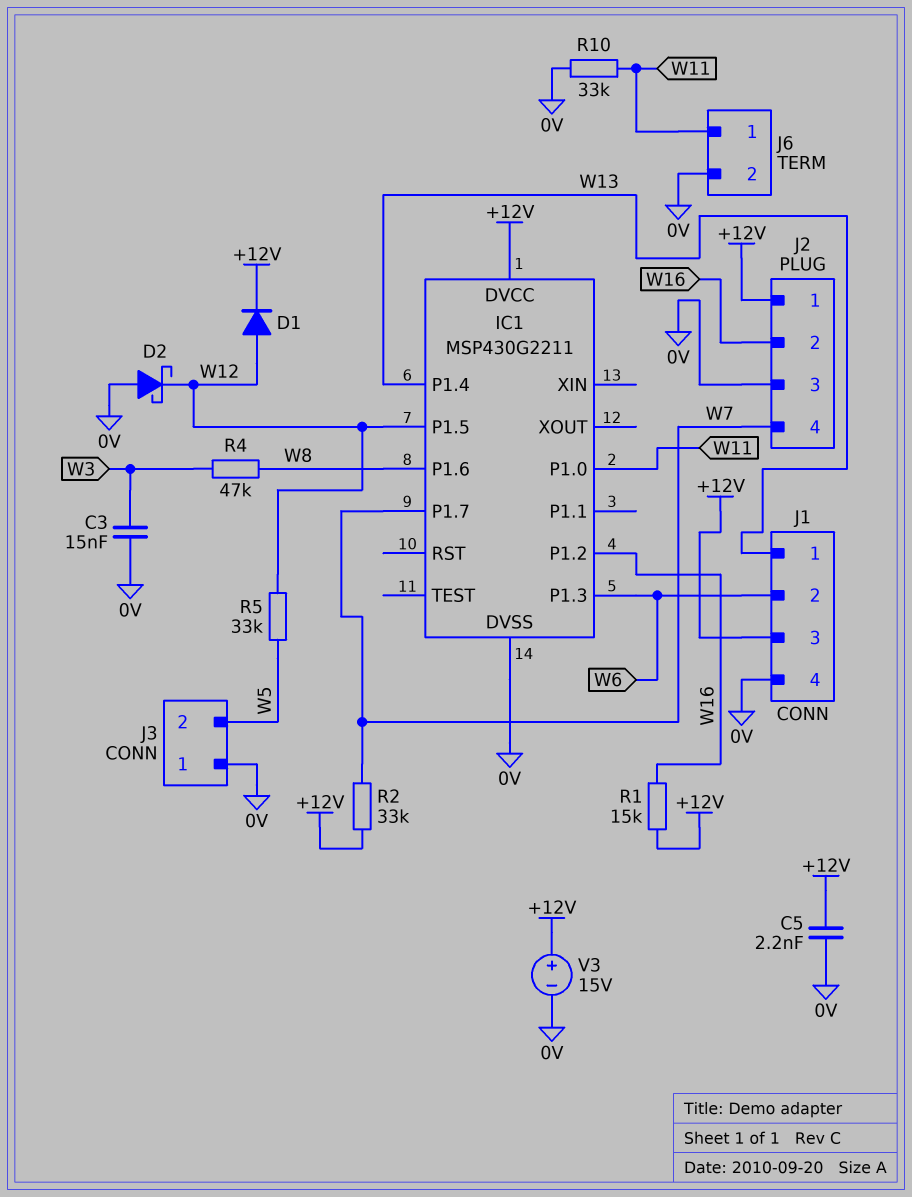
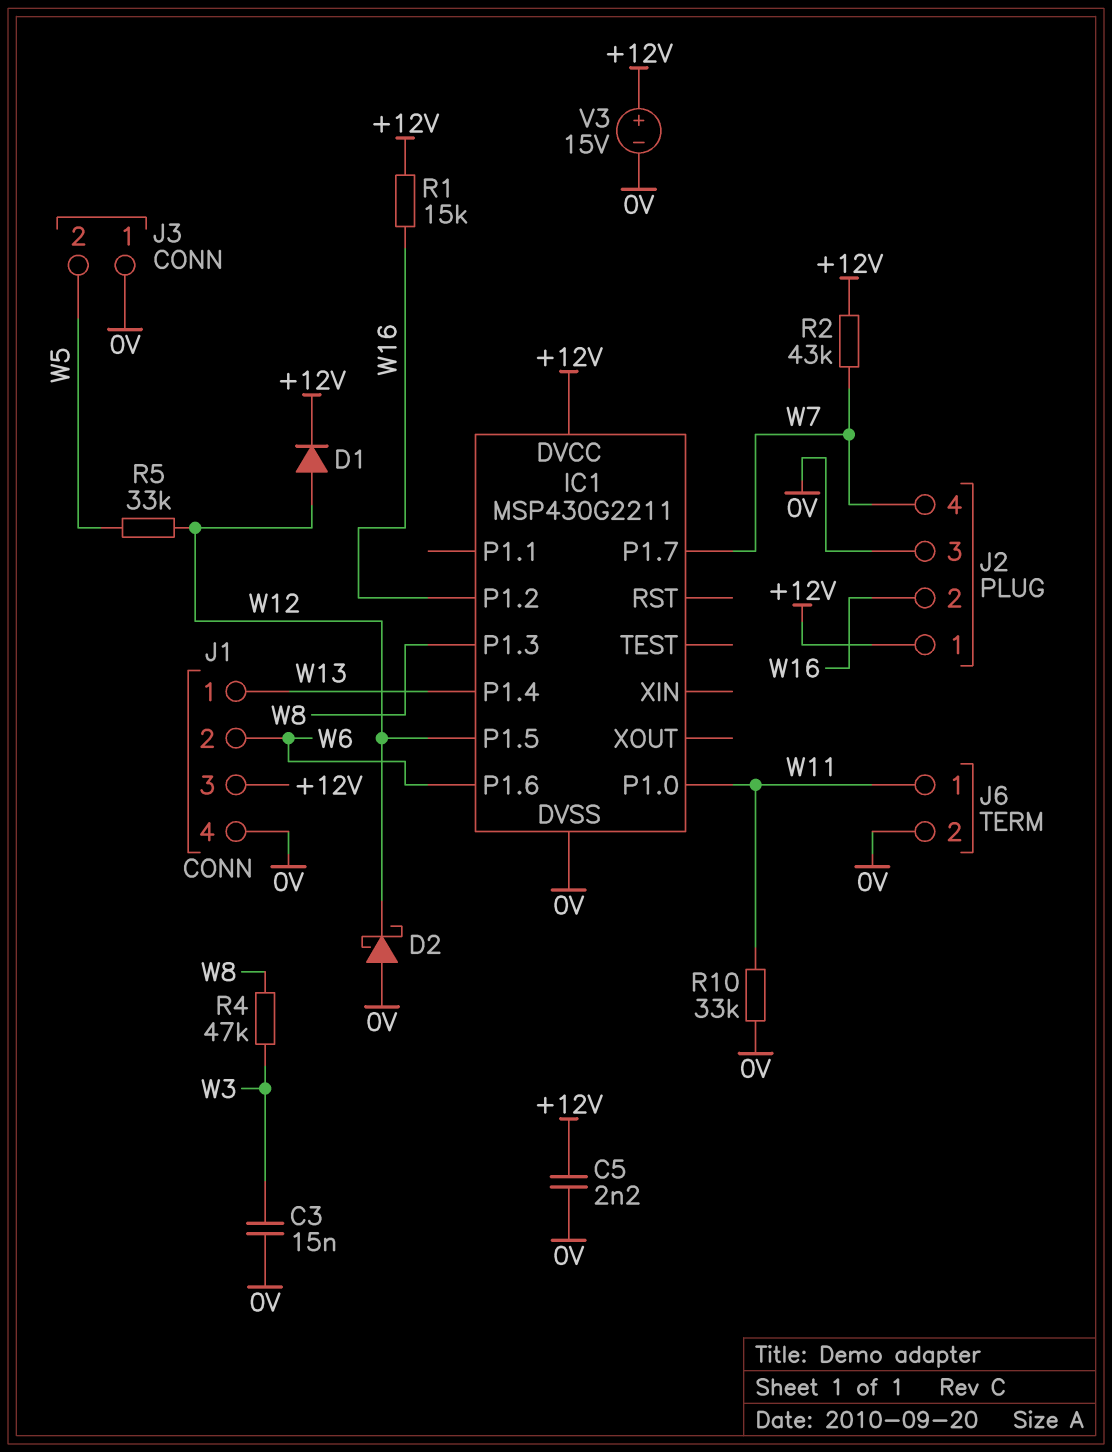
IC1 pin P1.3: W6 -> W8
IC1 pin P1.6: W8 -> W6
R2: 33k (+12V, W7) -> 43k (+12V, W7)

